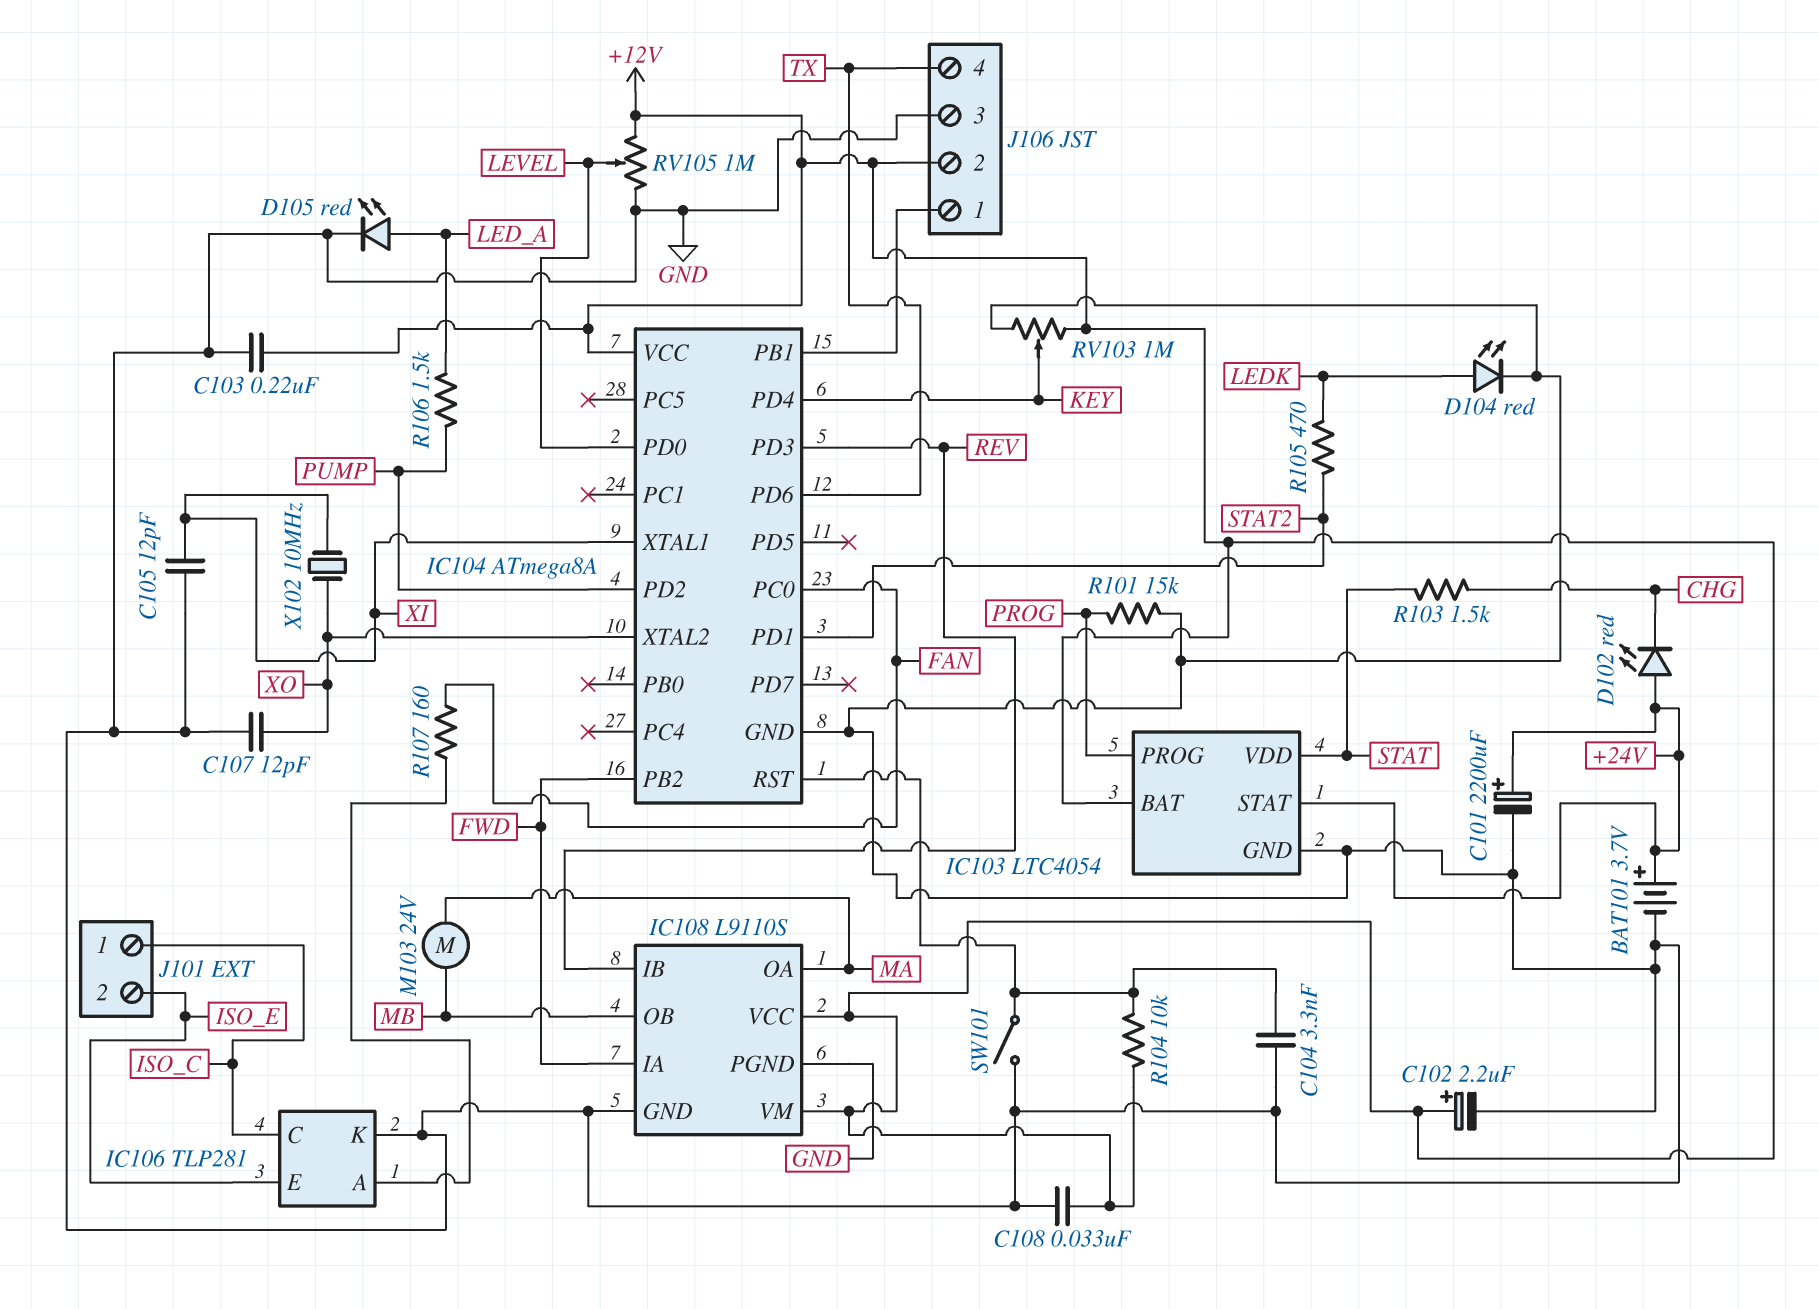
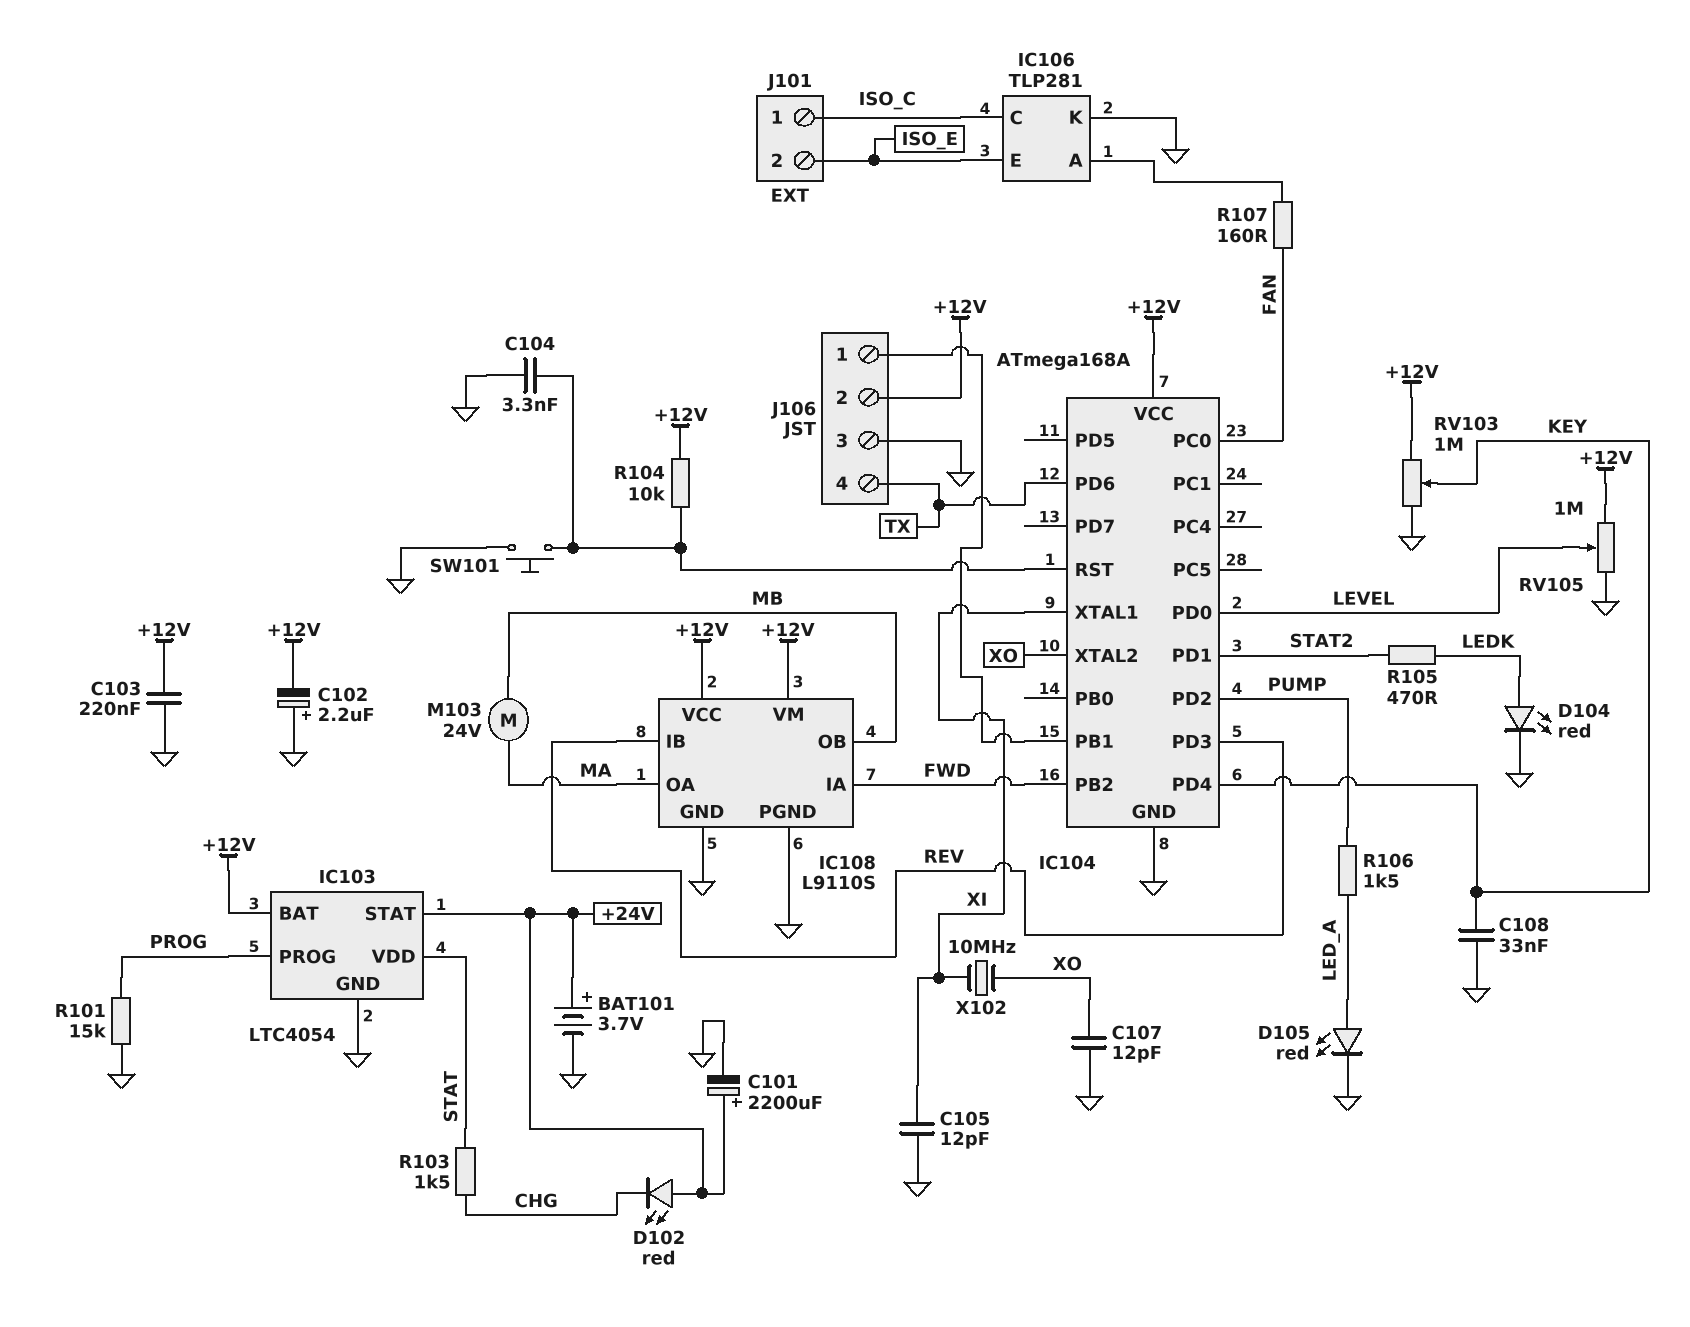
C102: 2.2uF (plus +12V, minus GND) -> 2.2uF (plus GND, minus +12V)
C108: 33nF (+12V, GND) -> 33nF (GND, KEY)
IC104: ATmega8A -> ATmega168A
SW101: switch (GND, IC104/RST) -> button (GND, IC104/RST)

